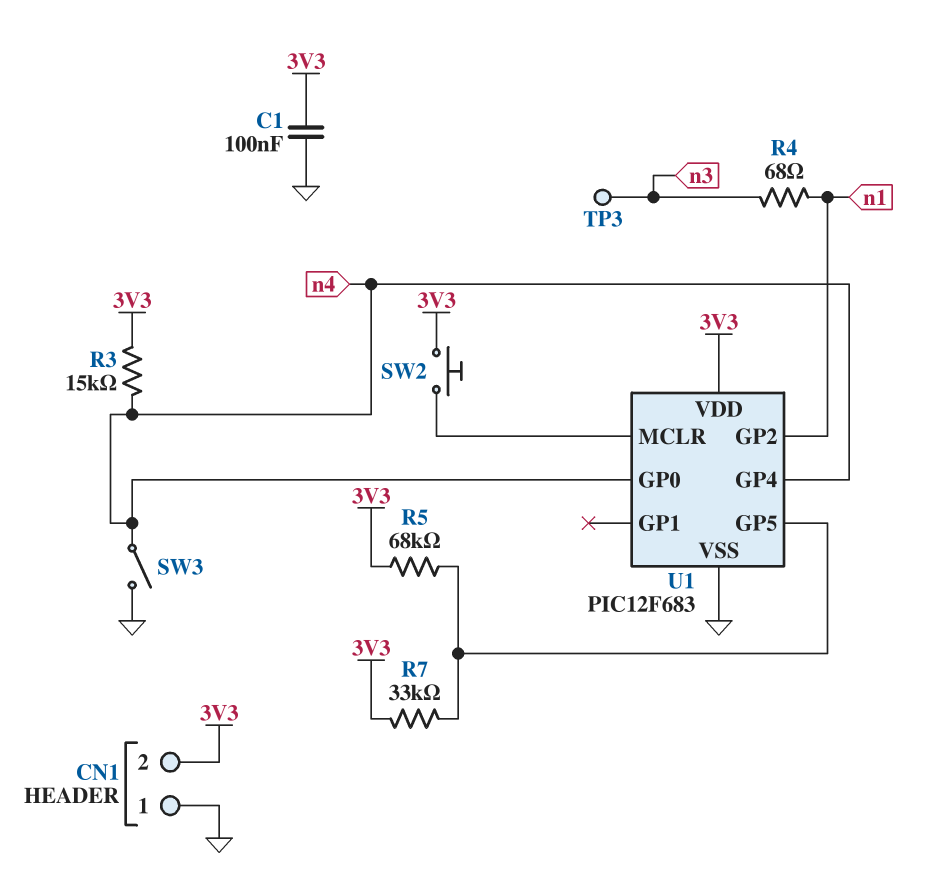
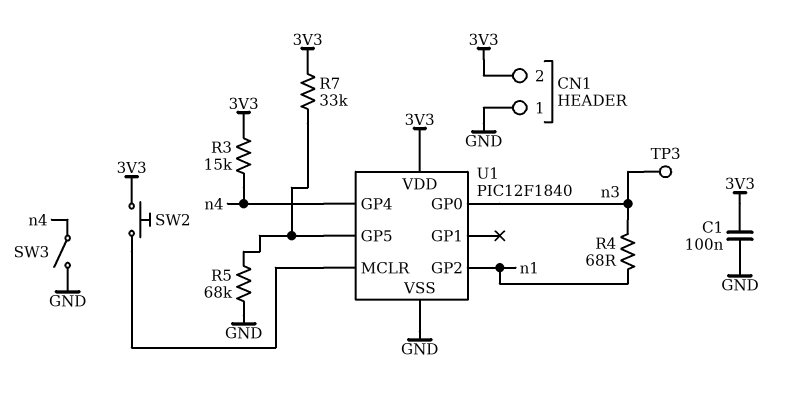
R5: 68k (3V3, U1/GP5) -> 68k (GND, U1/GP5)
U1: PIC12F683 -> PIC12F1840
U1 pin GP0: n4 -> n3

